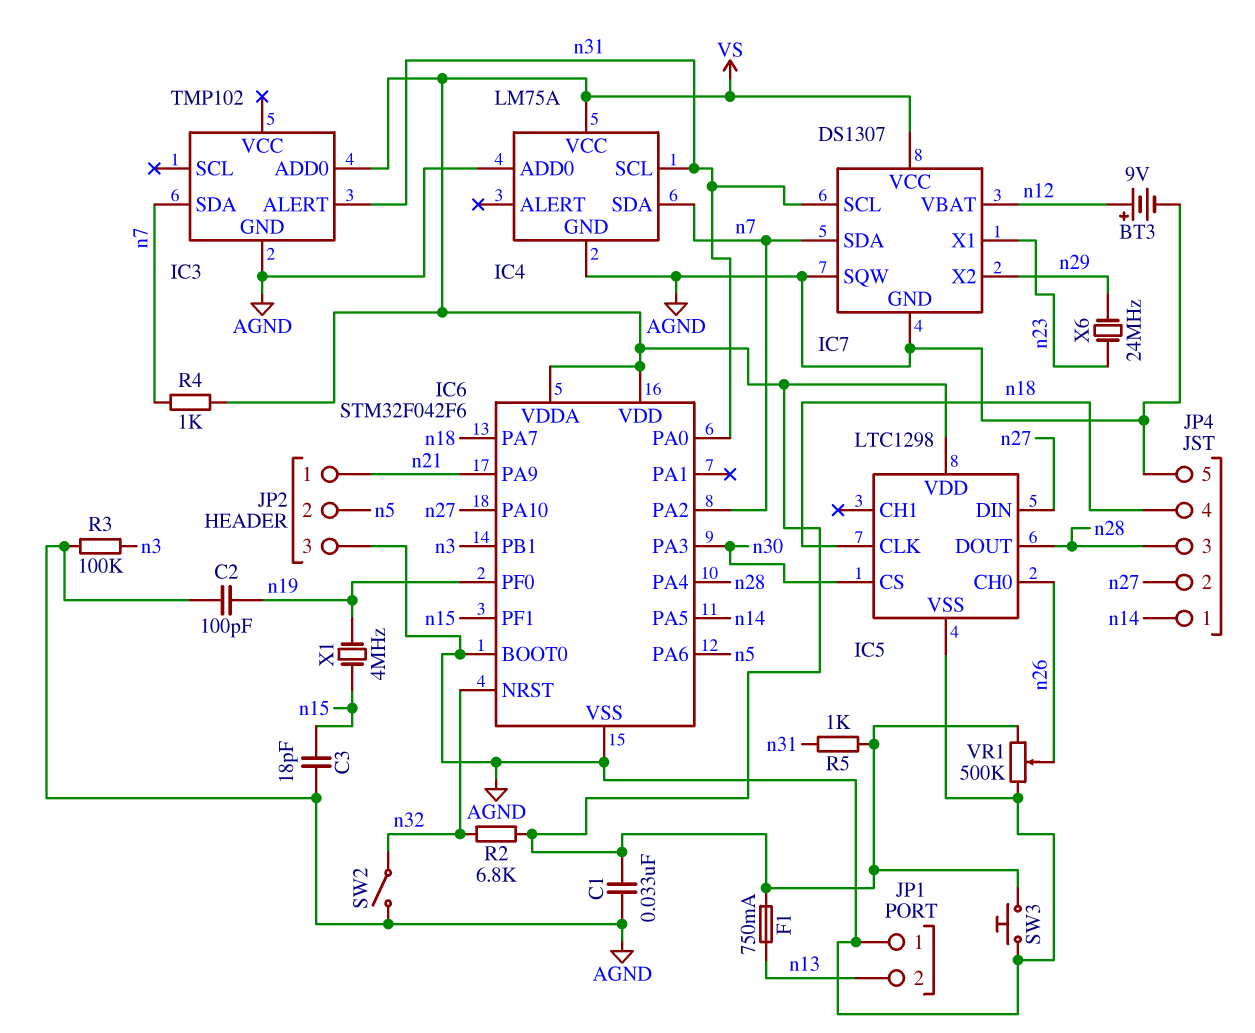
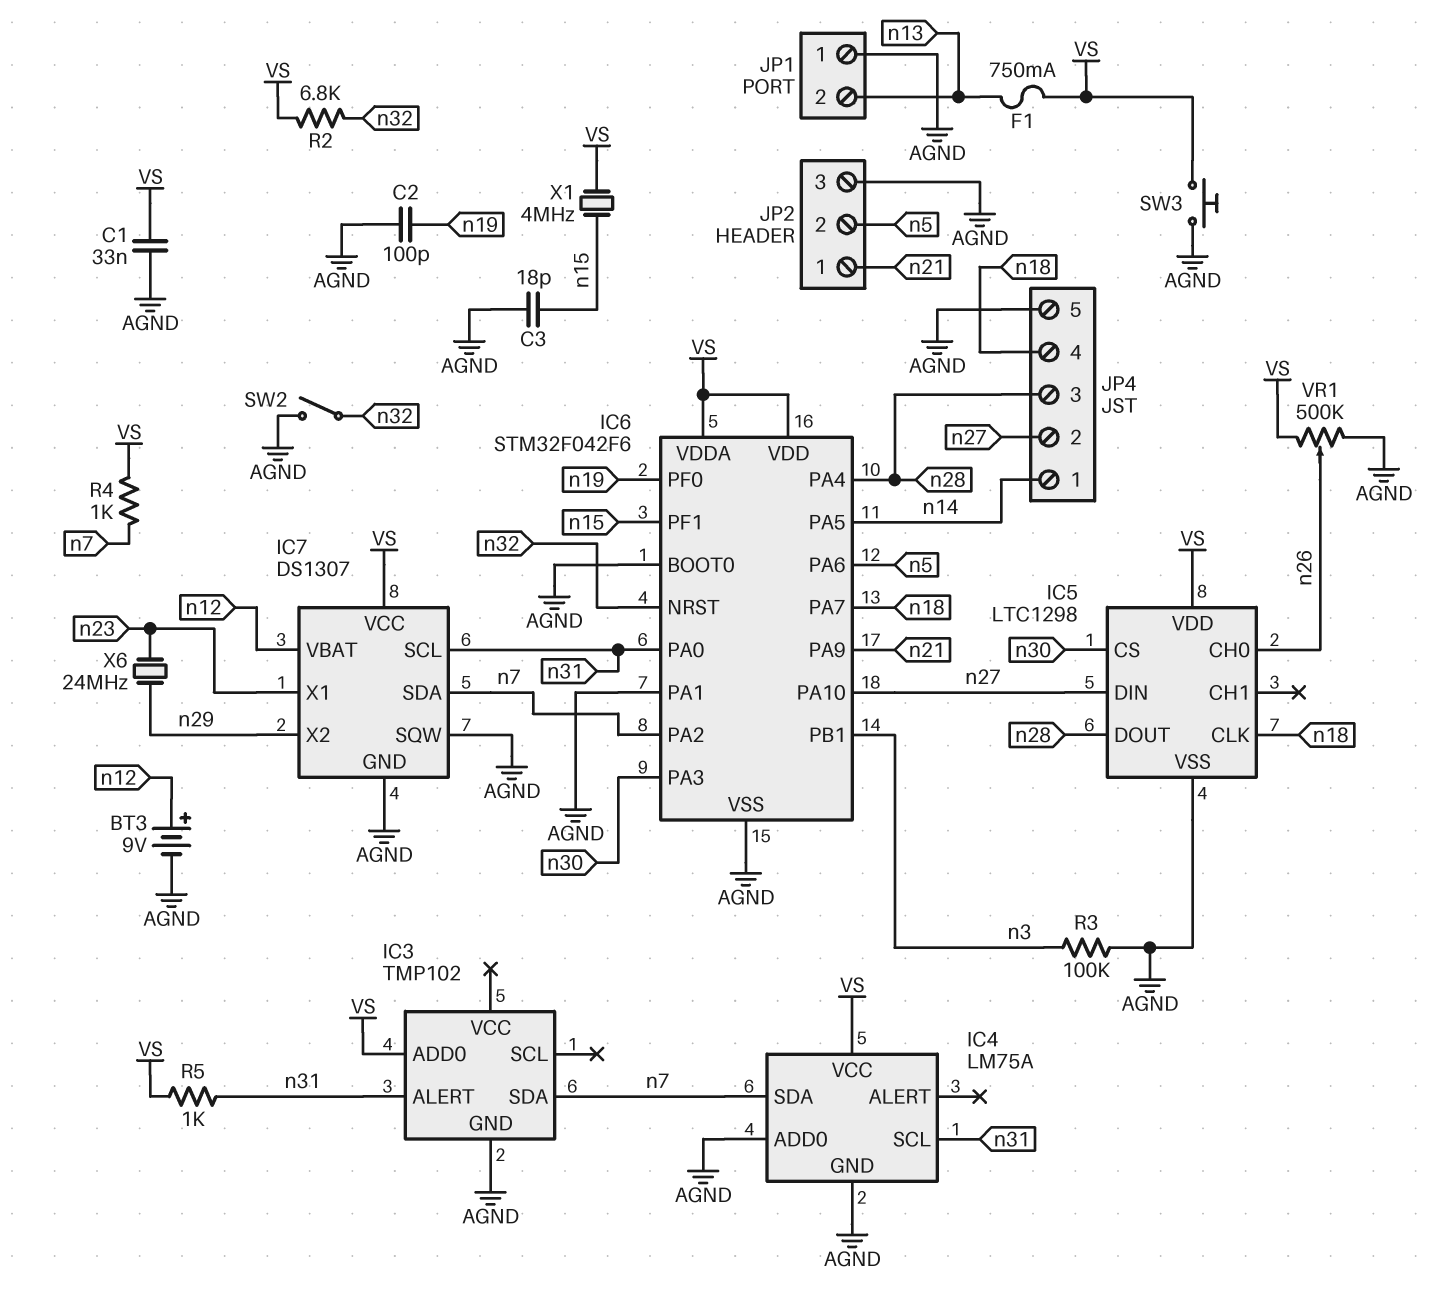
IC6 pin PA1: none -> AGND
X1: 4MHz (n15, n19) -> 4MHz (VS, n15)

